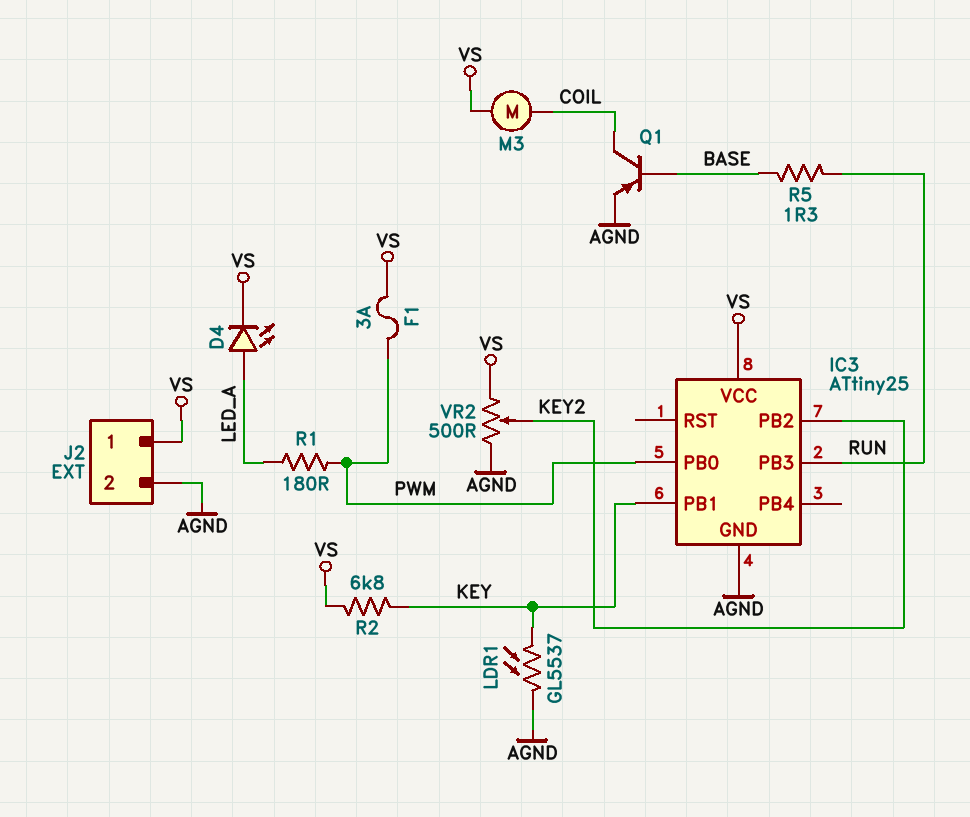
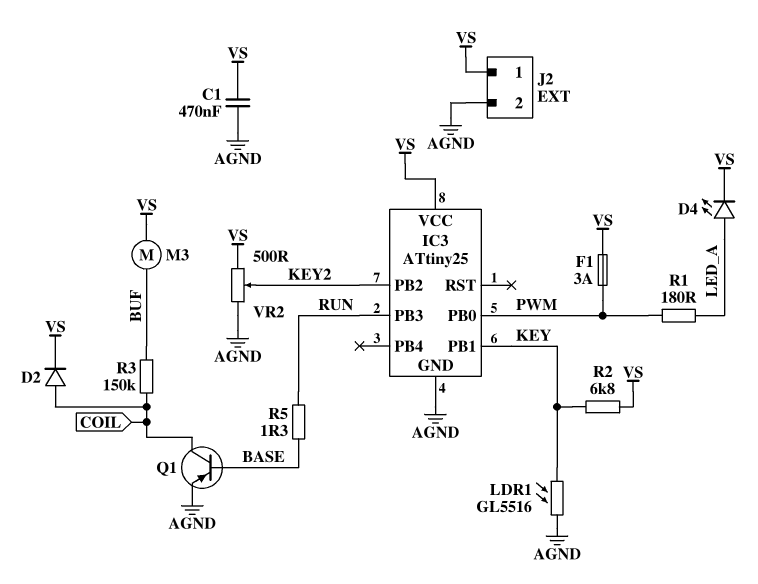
C1: none -> 470nF (AGND, VS)
D2: none -> diode (A COIL, K VS)
LDR1: GL5537 (AGND, KEY) -> GL5516 (AGND, KEY)
M3: motor (COIL, VS) -> motor (BUF, VS)
R3: none -> 150k (BUF, COIL)

